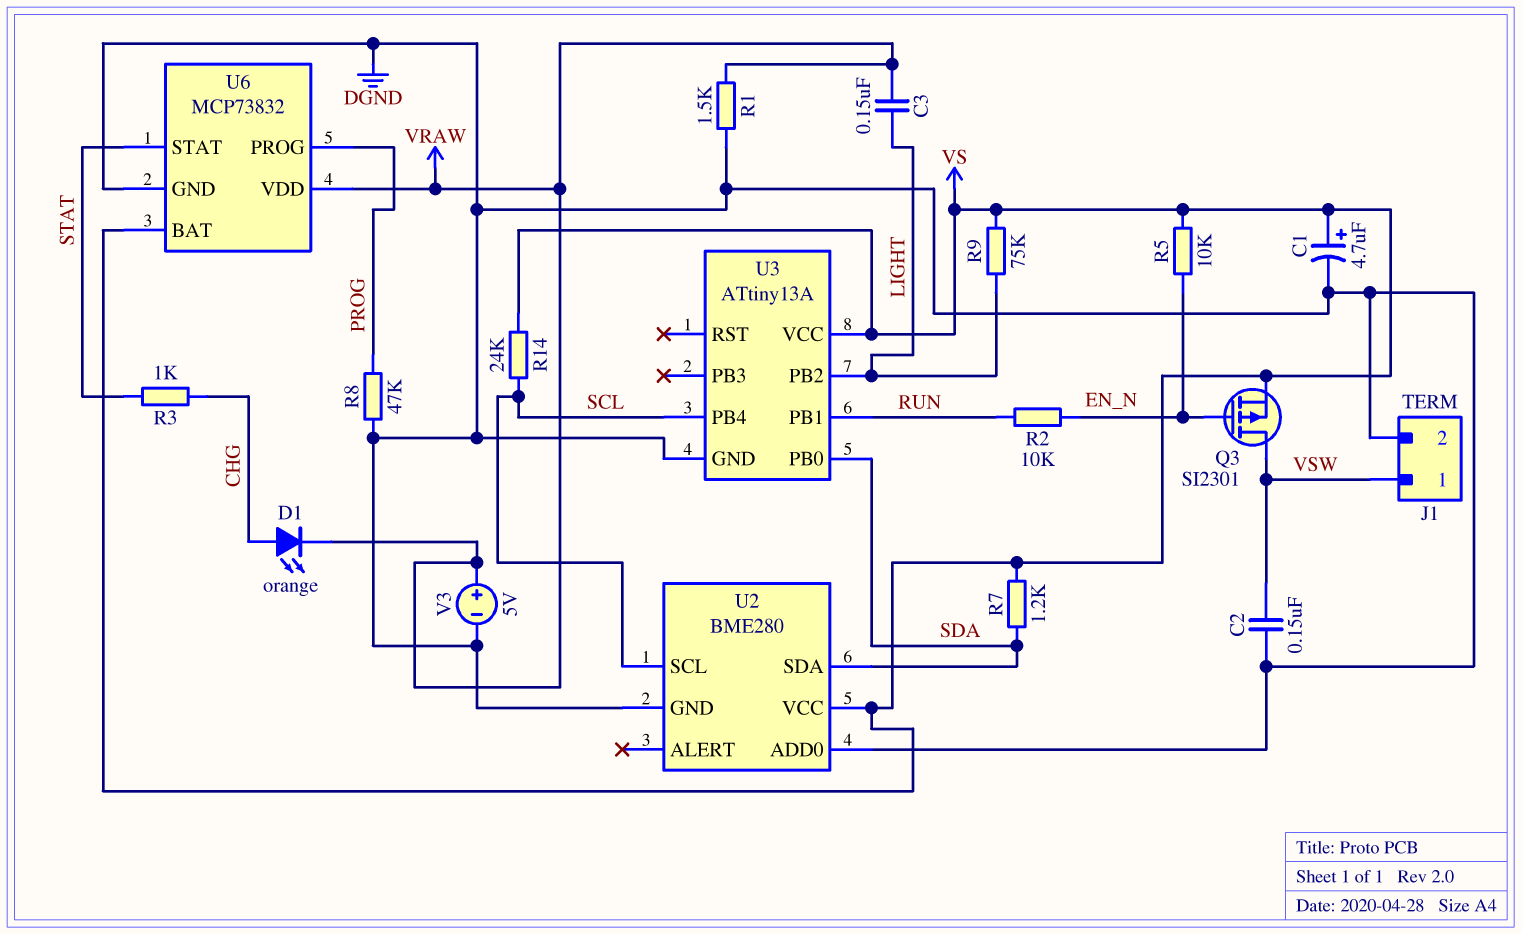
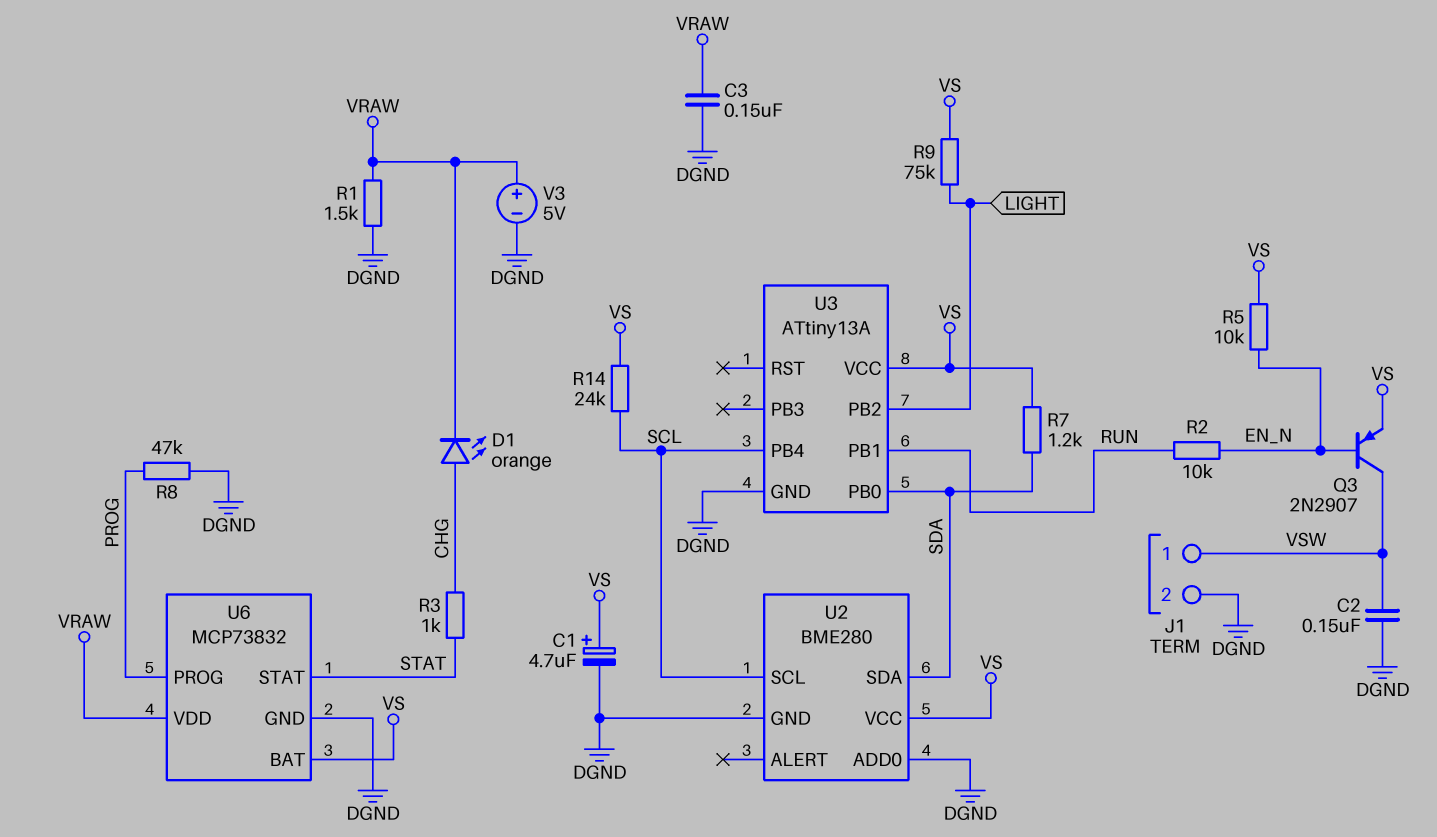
C3: 150nF (LIGHT, VRAW) -> 150nF (DGND, VRAW)
Q3: PMOS SI2301 (G EN_N, D VSW, S VS) -> PNP 2N2907 (B EN_N, C VSW, E VS)

